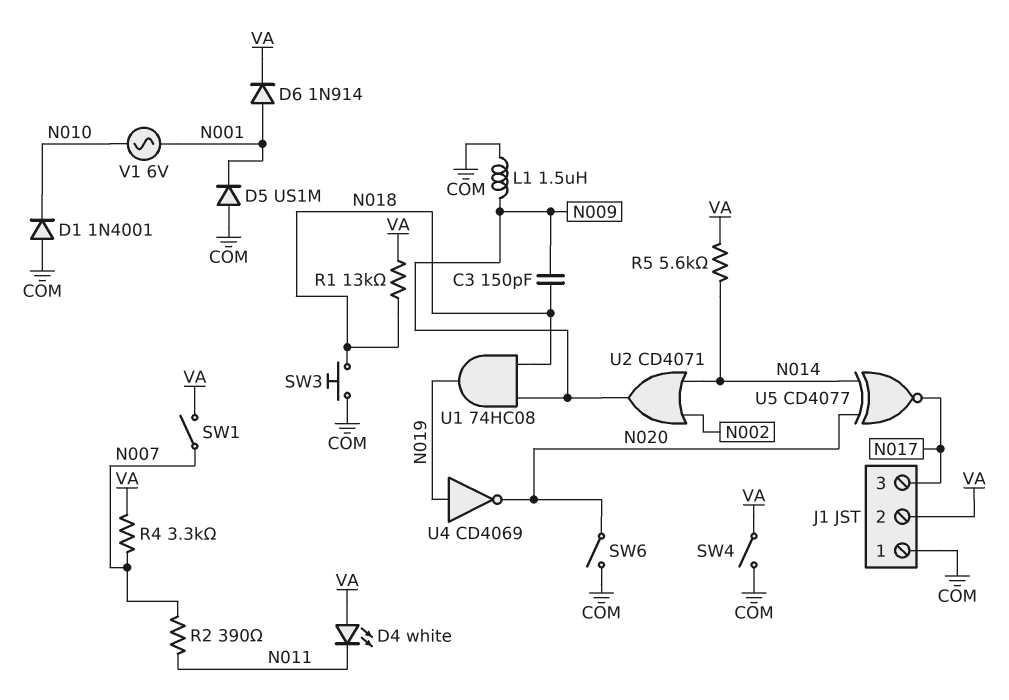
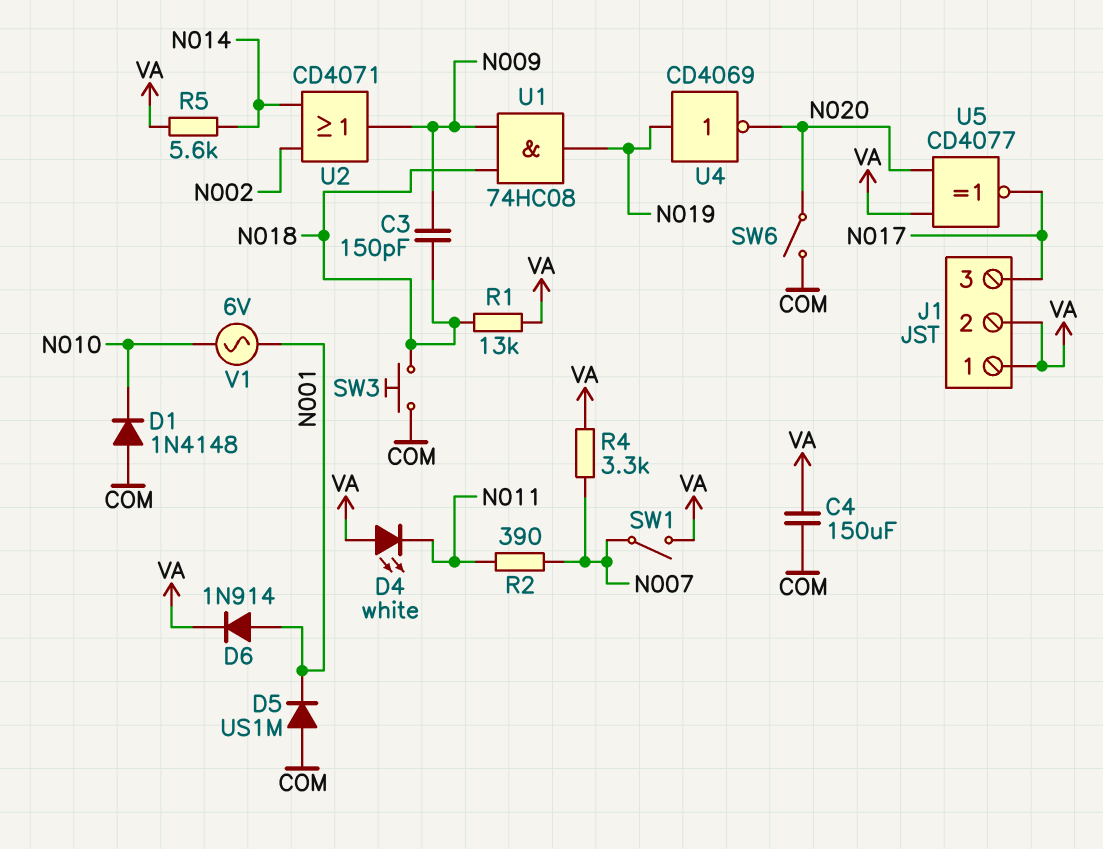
C4: none -> 150uF (COM, VA)
D1: diode 1N4001 (A COM, K N010) -> diode 1N4148 (A COM, K N010)
J1 pin 1: COM -> VA
L1: 1.5uH (COM, N009) -> none
SW4: switch (COM, VA) -> none
U5: XNOR CD4077 (in N014, in N020, out N017) -> XNOR CD4077 (in N020, in VA, out N017)

